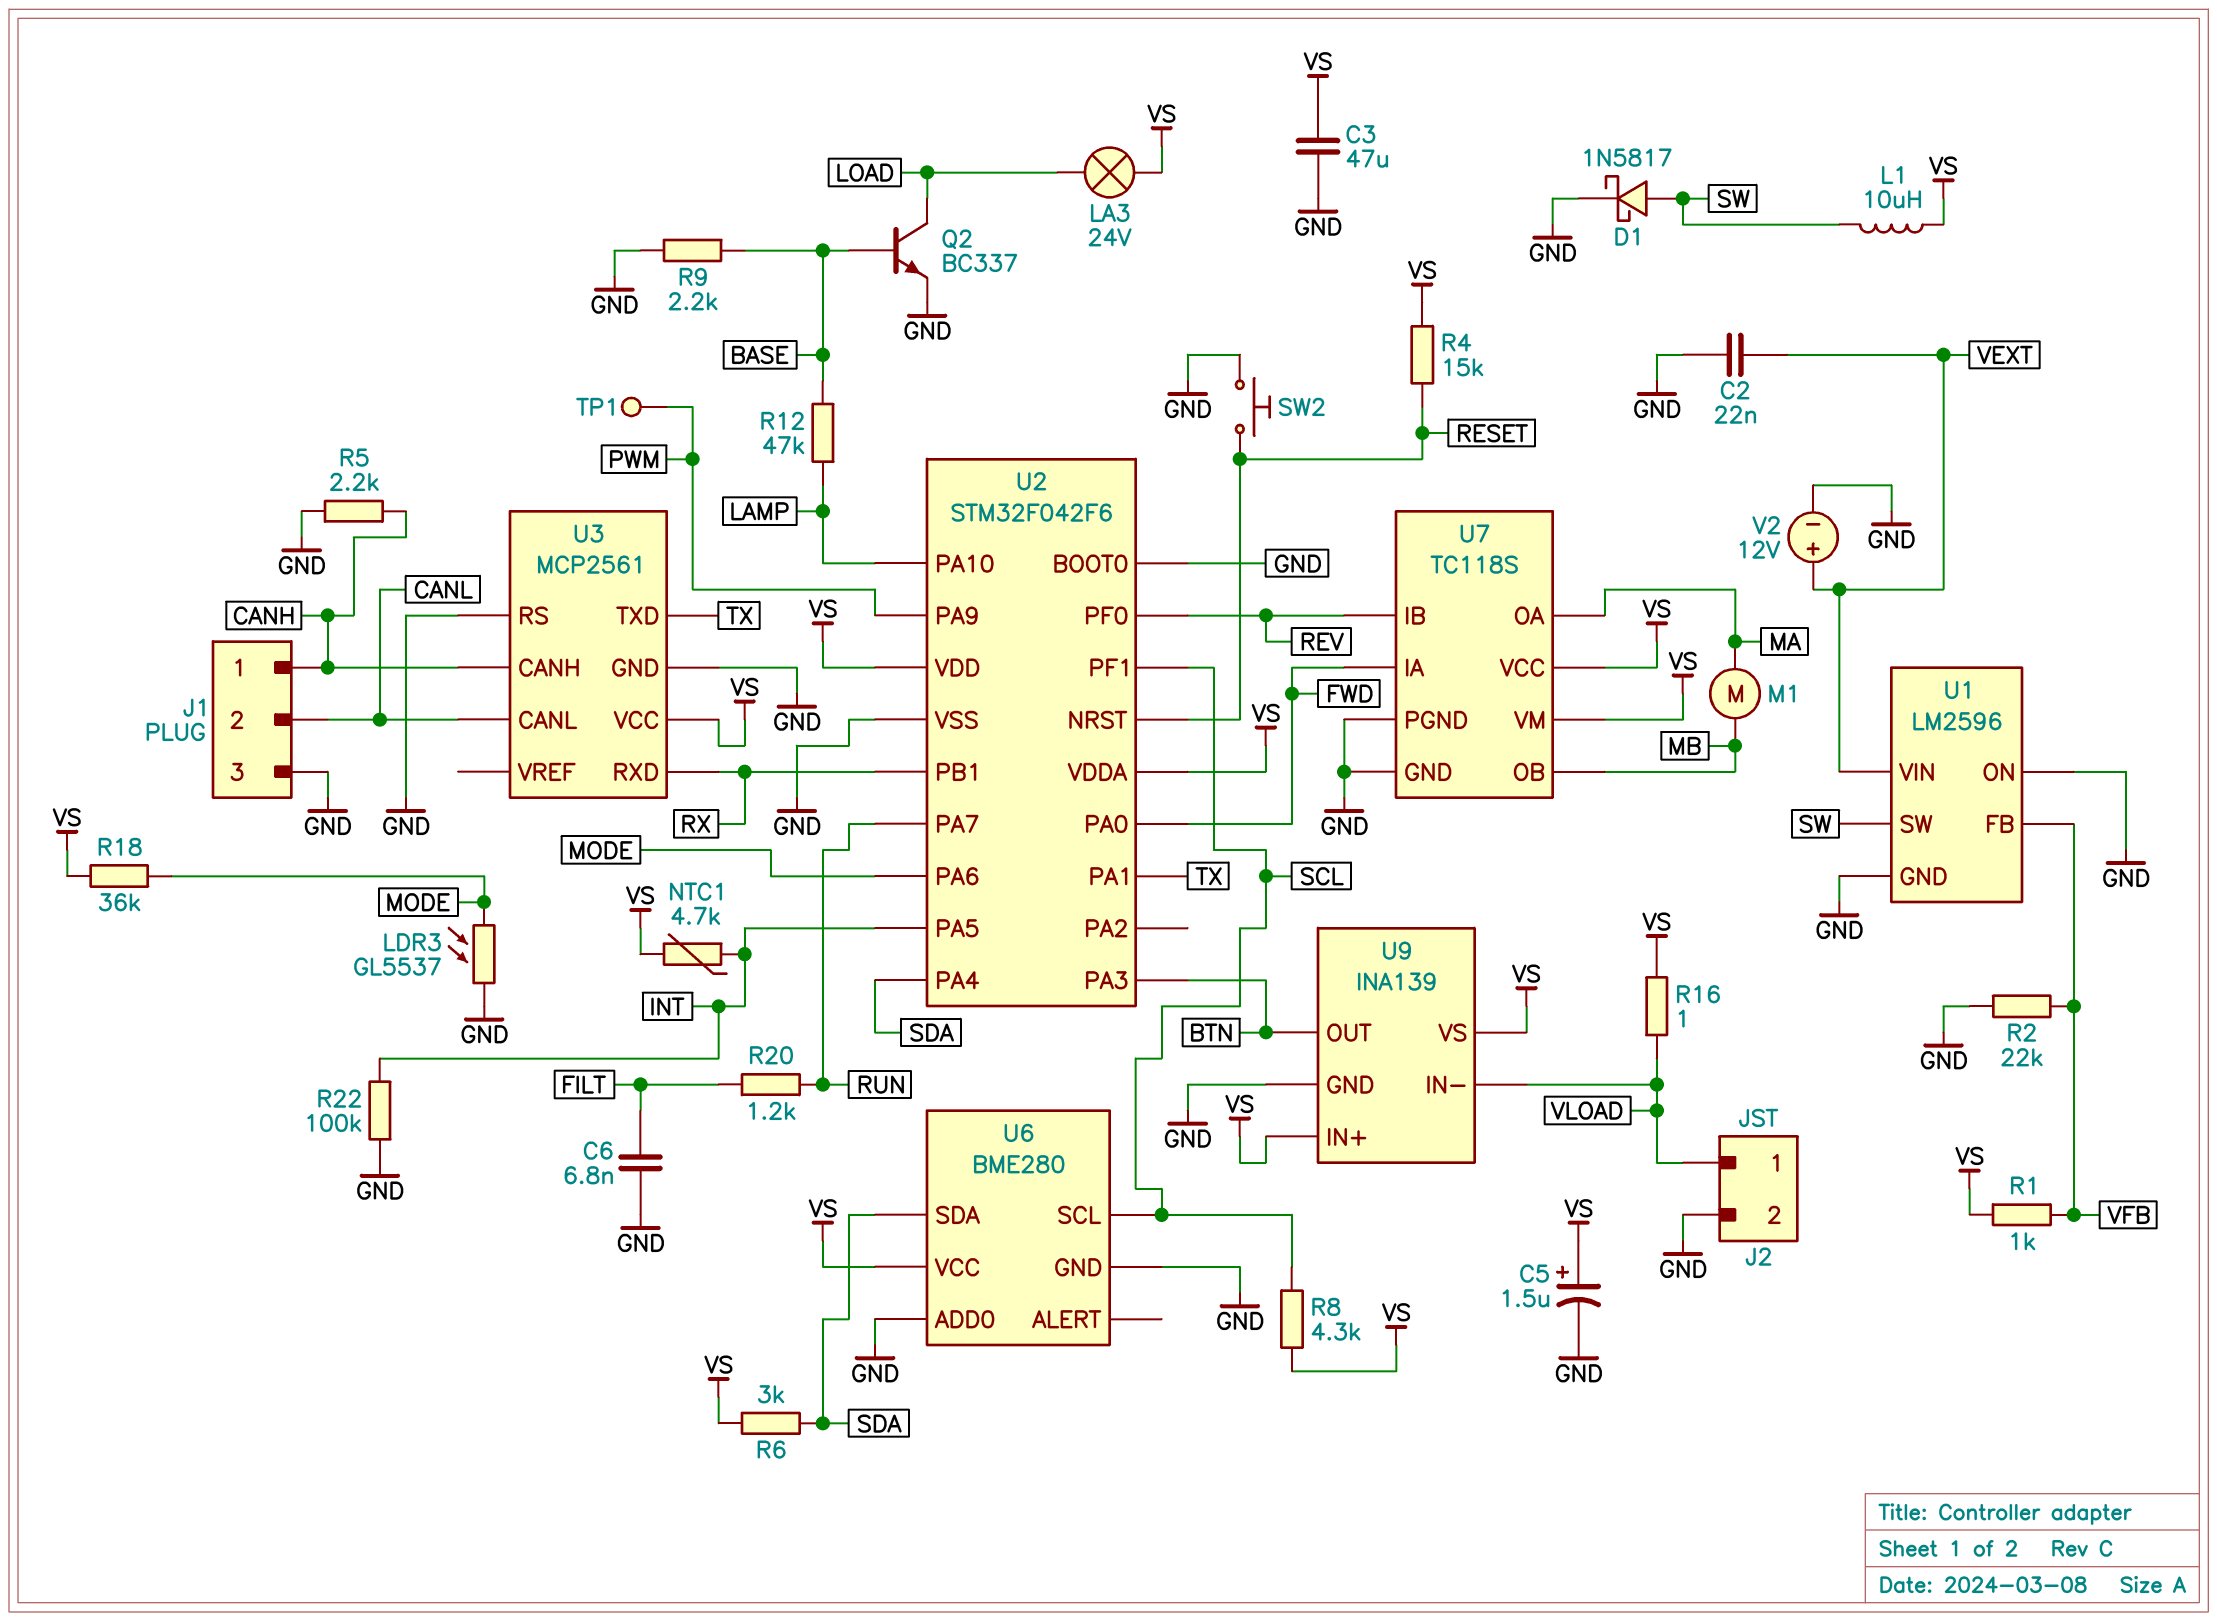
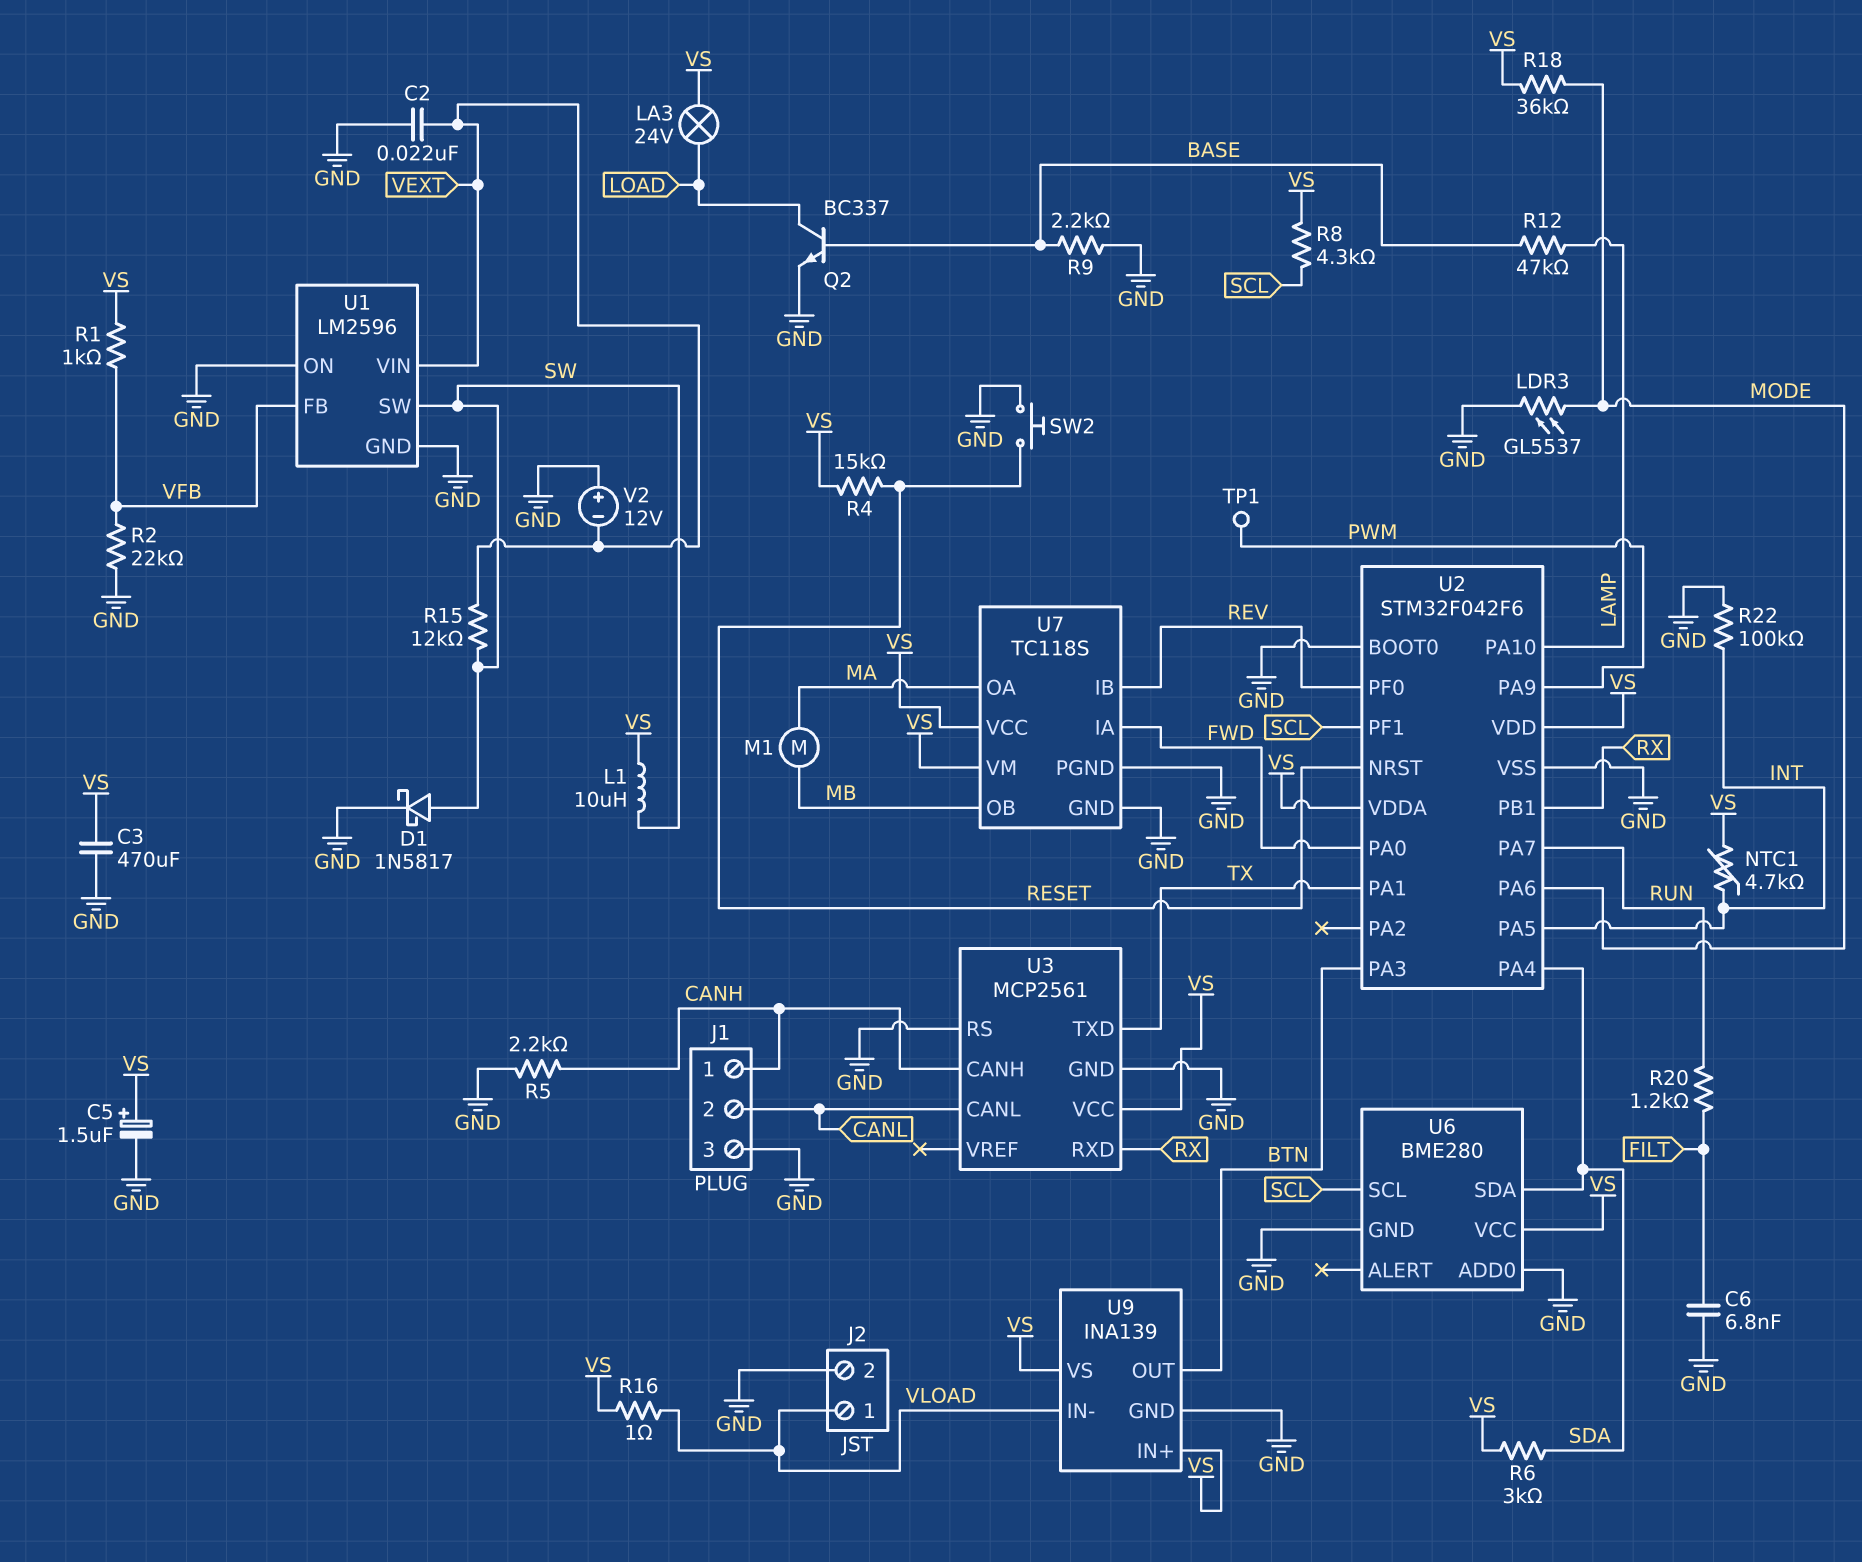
C3: 47uF (GND, VS) -> 470uF (GND, VS)
R15: none -> 12k (SW, VEXT)
V2: 12V (plus VEXT, minus GND) -> 12V (plus GND, minus VEXT)

